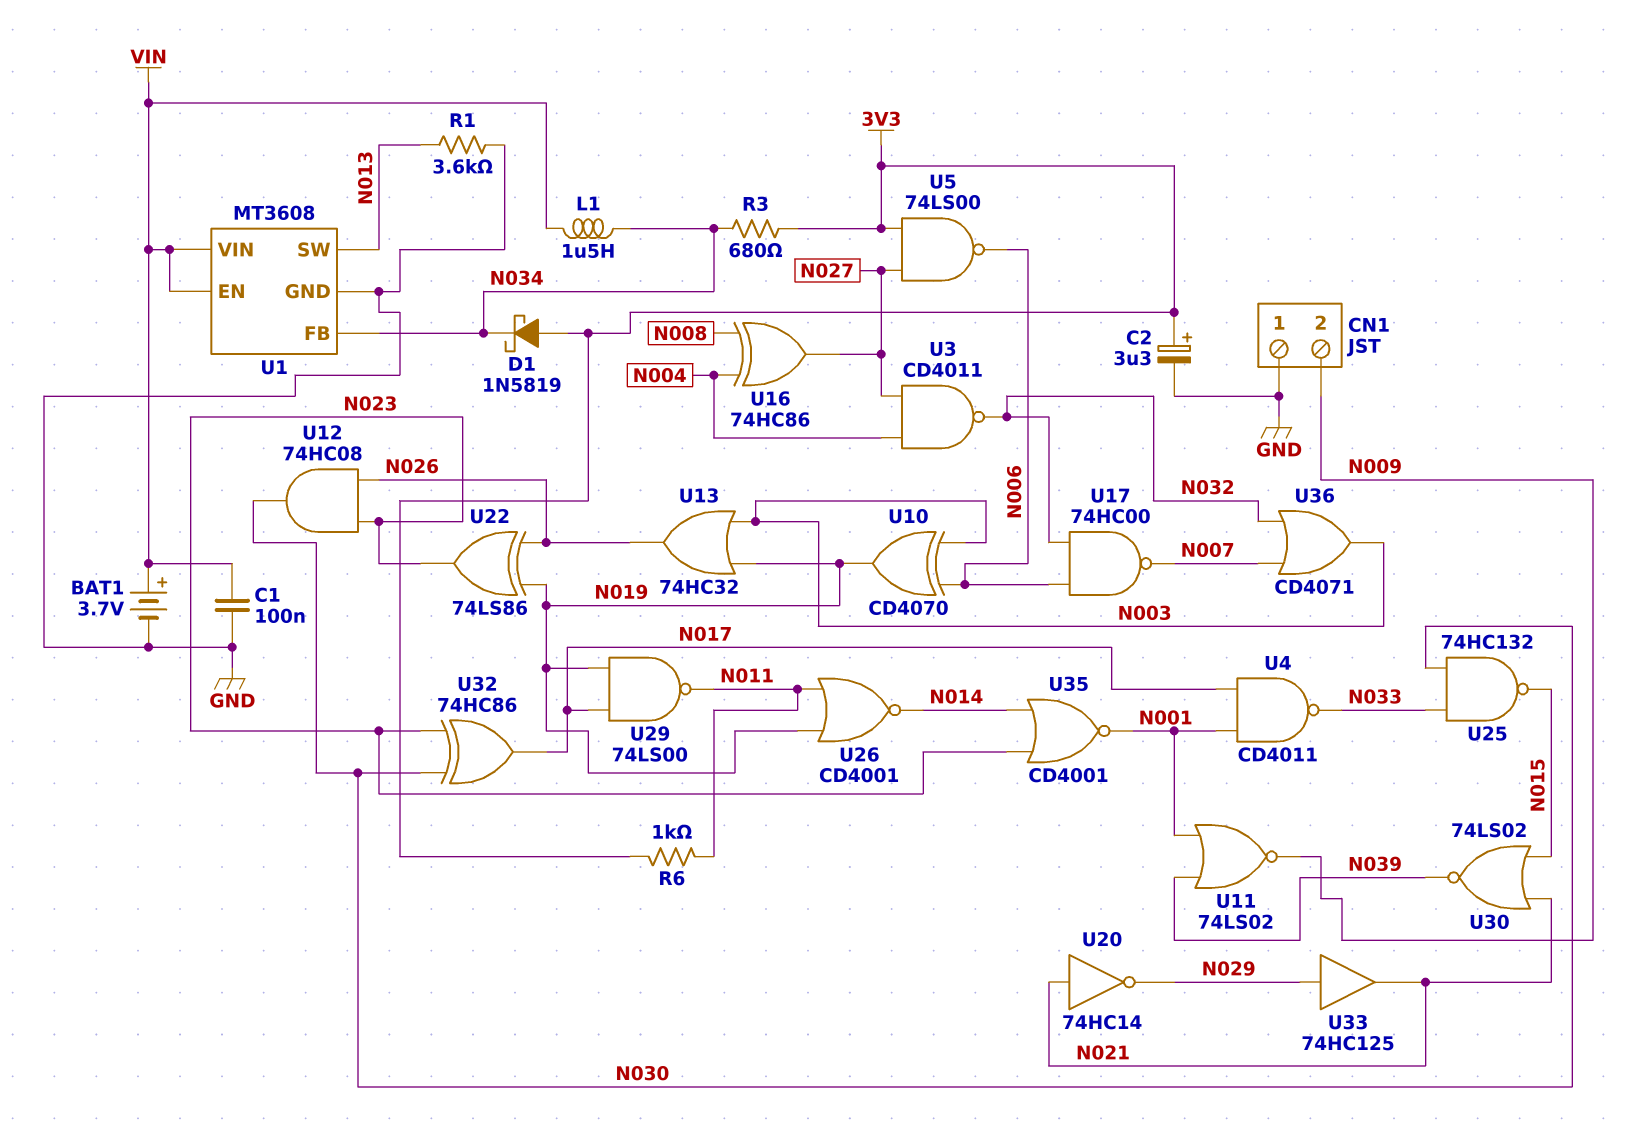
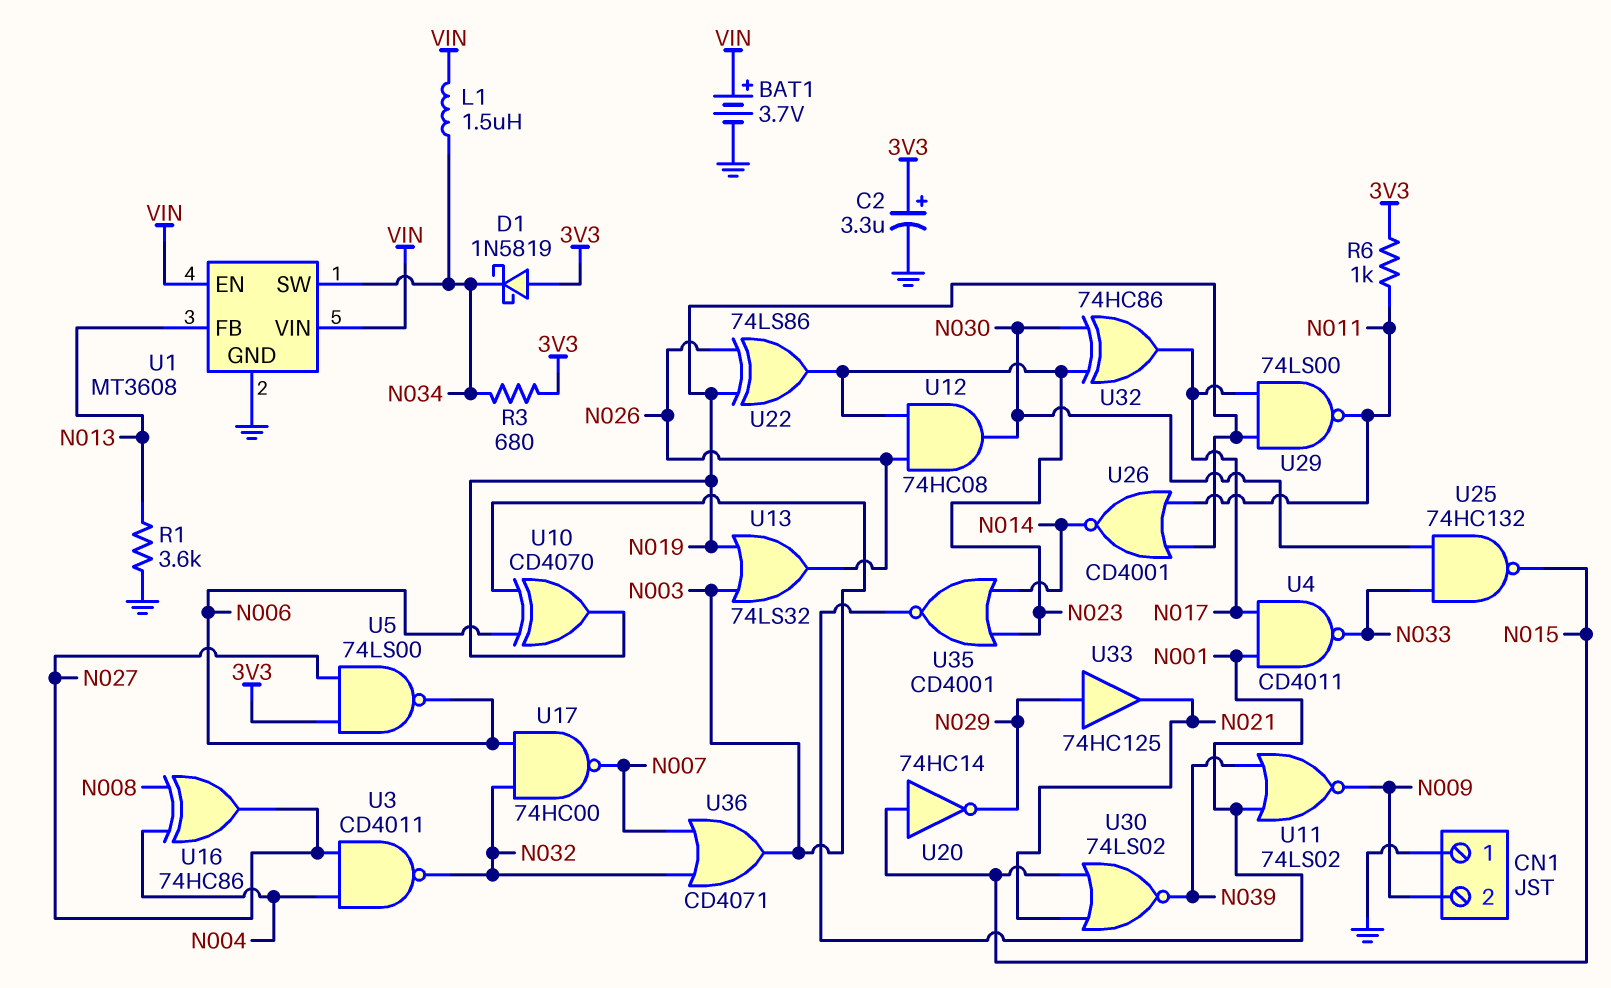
C1: 100nF (GND, VIN) -> none
U1 pin FB: N034 -> N013
U1 pin SW: N013 -> N034
U13: OR 74HC32 (in N003, in N019, out N026) -> OR 74LS32 (in N003, in N019, out N026)
U20: NOT 74HC14 (in N021, out N029) -> NOT 74HC14 (in N015, out N029)

